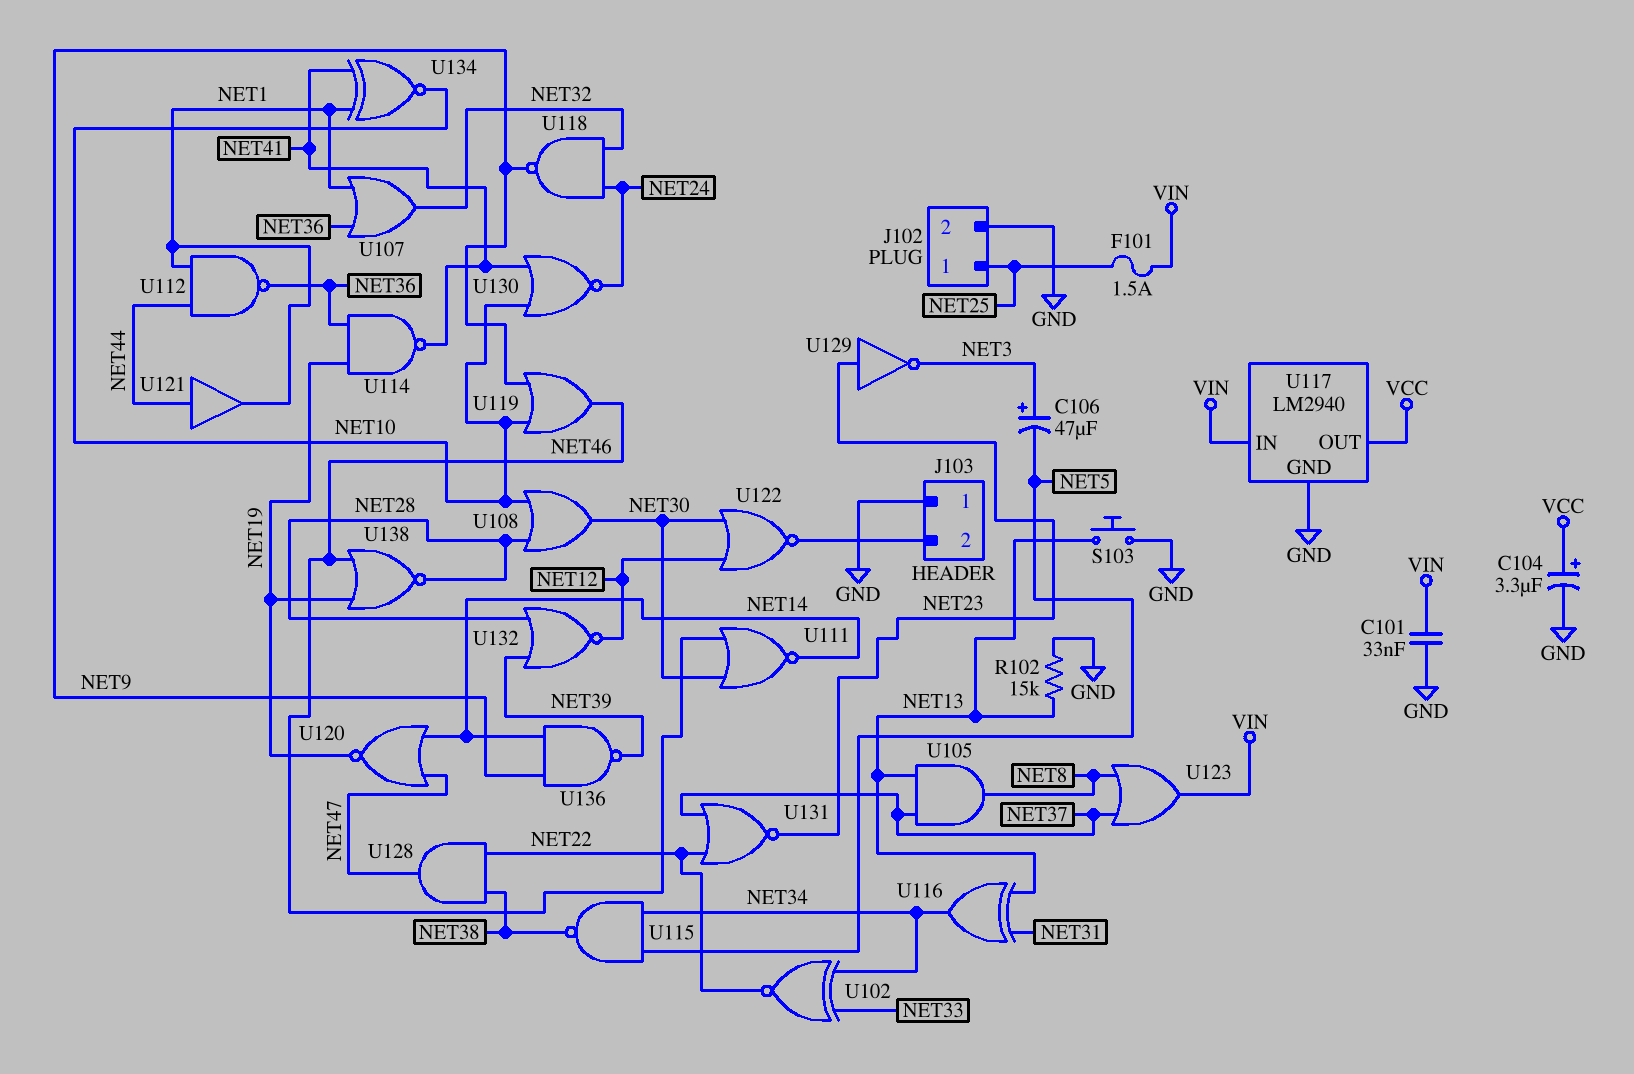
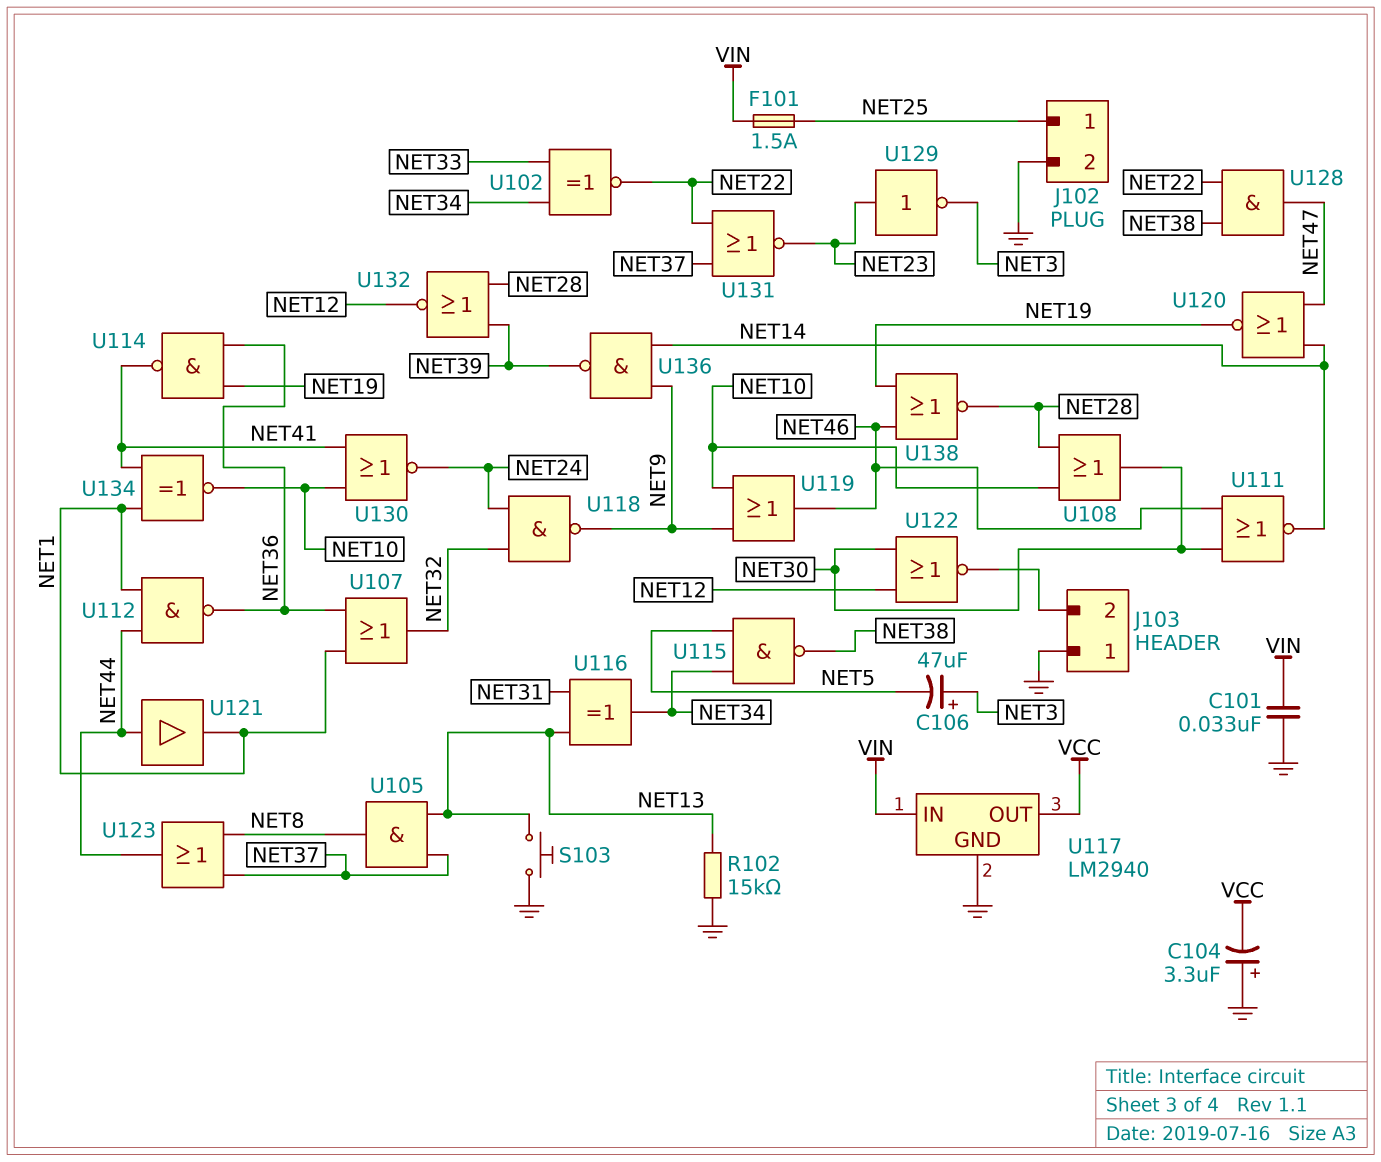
C104: 3.3uF (plus VCC, minus GND) -> 3.3uF (plus GND, minus VCC)
U123: OR (in NET8, in NET37, out VIN) -> OR (in NET8, in NET37, out NET44)

